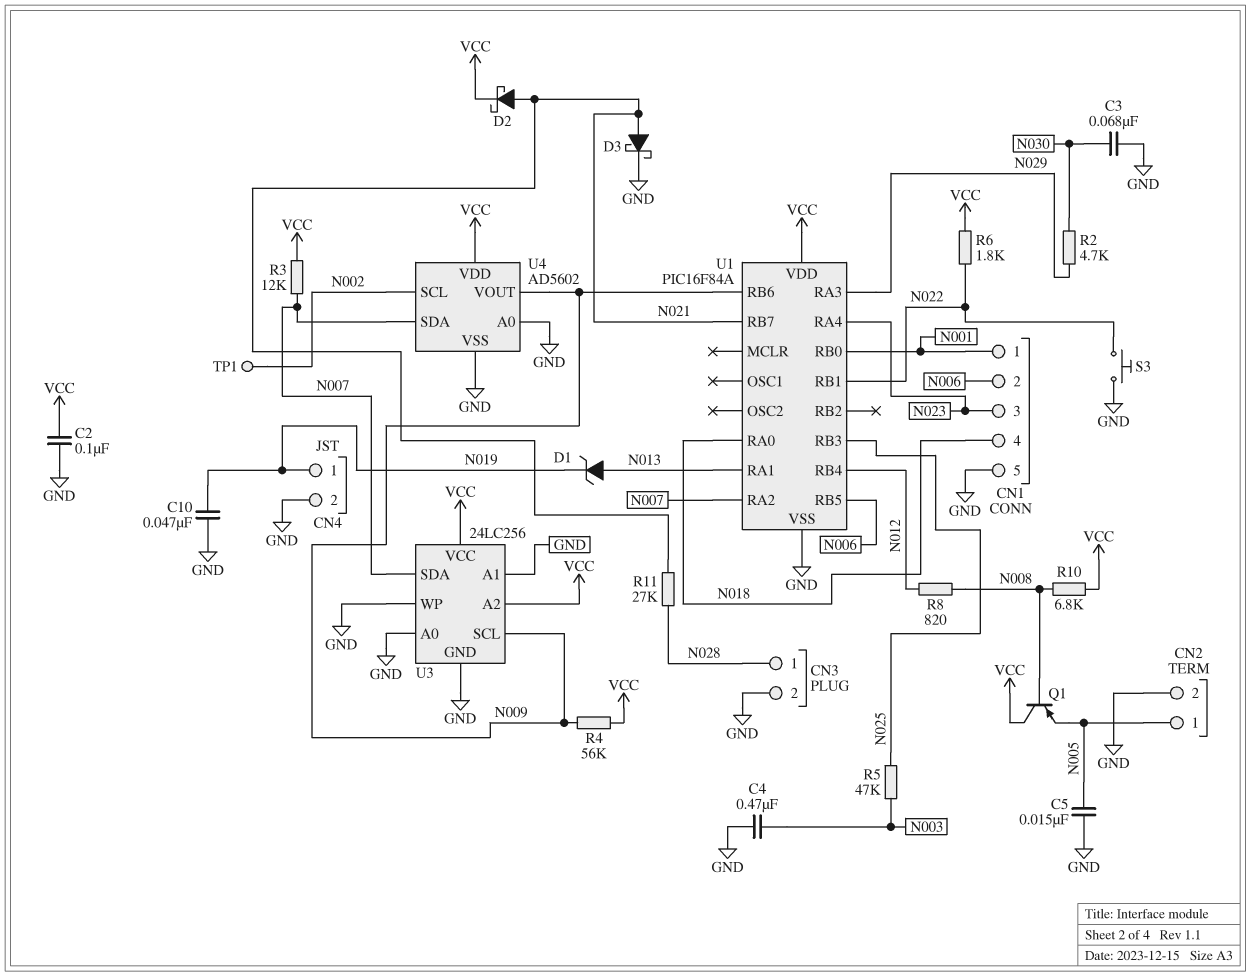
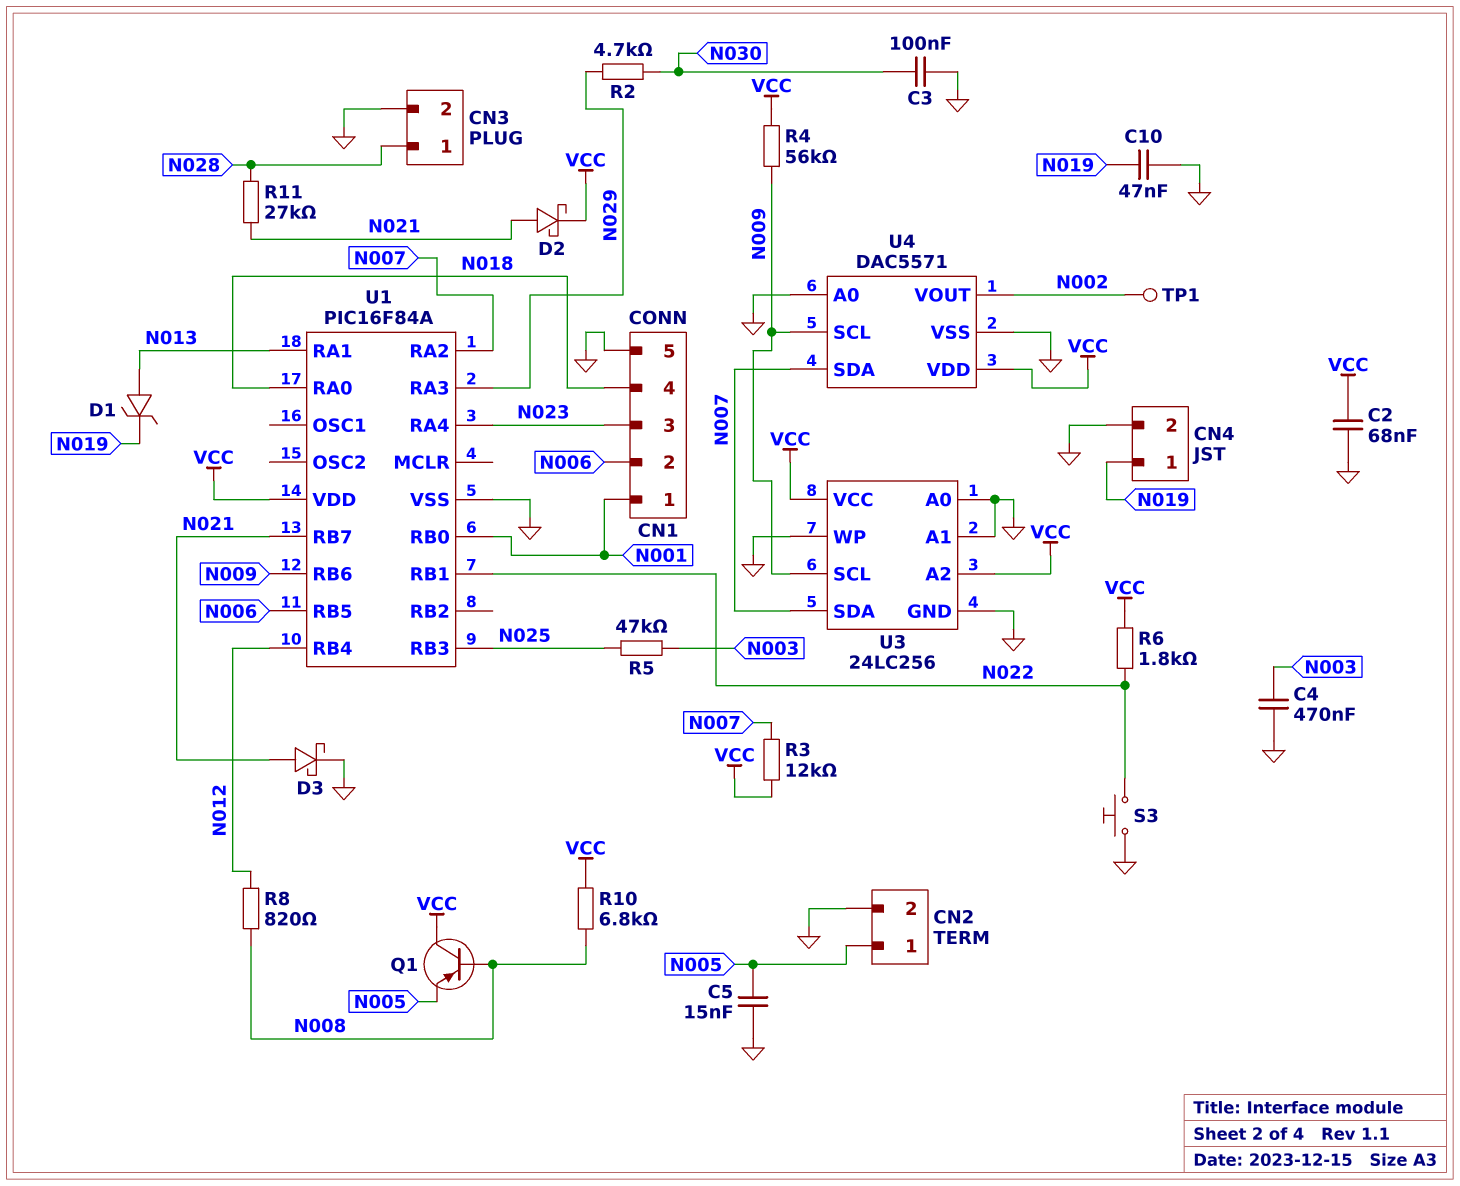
C2: 100nF (GND, VCC) -> 68nF (GND, VCC)
C3: 68nF (GND, N030) -> 100nF (GND, N030)
U4: AD5602 -> DAC5571
U4 pin SCL: N002 -> N009
U4 pin VOUT: N009 -> N002

